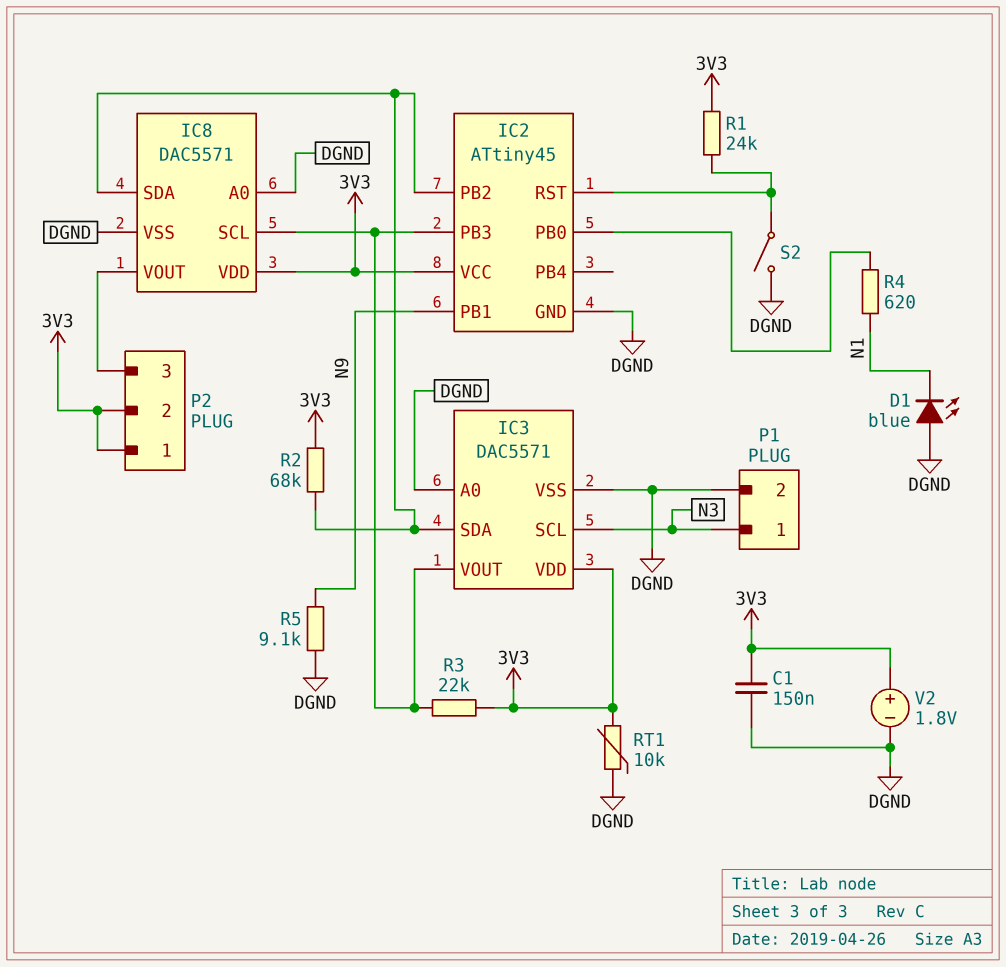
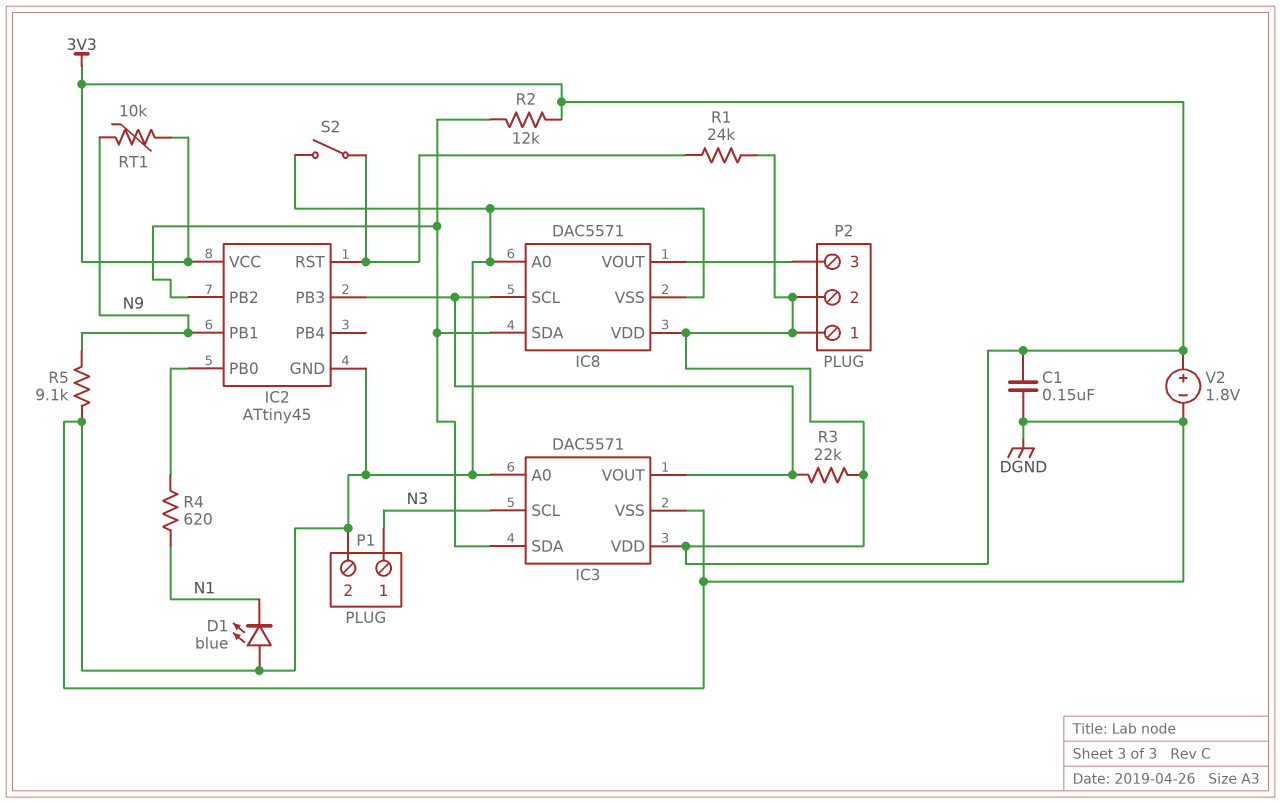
R2: 68k (3V3, IC2/PB2) -> 12k (3V3, IC2/PB2)
RT1: 10k (3V3, DGND) -> 10k (3V3, N9)

